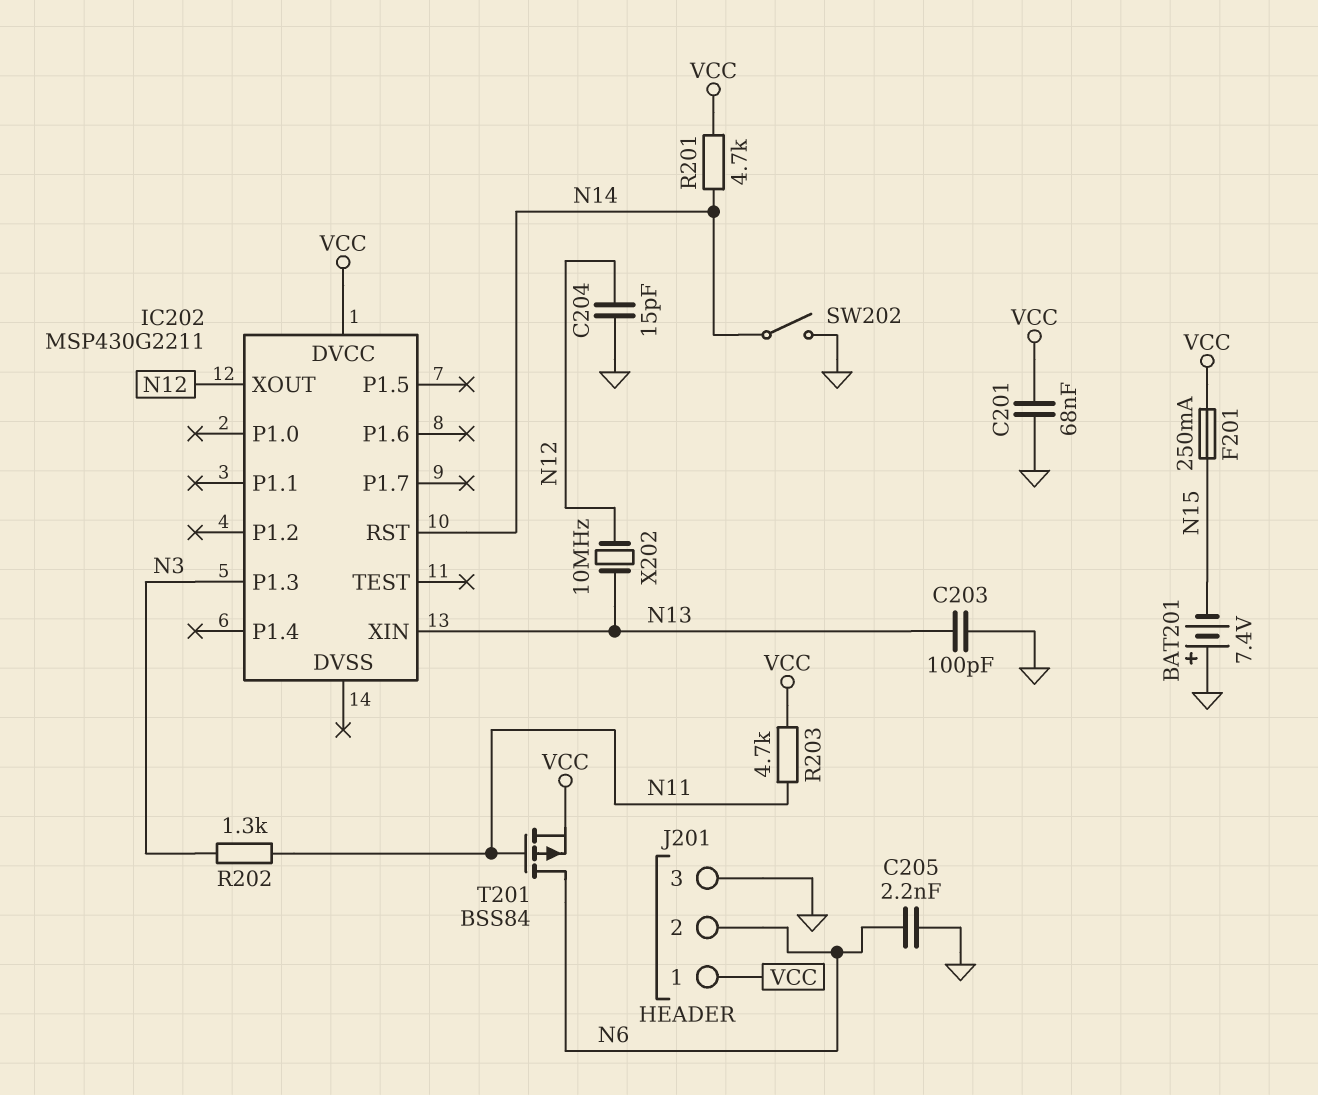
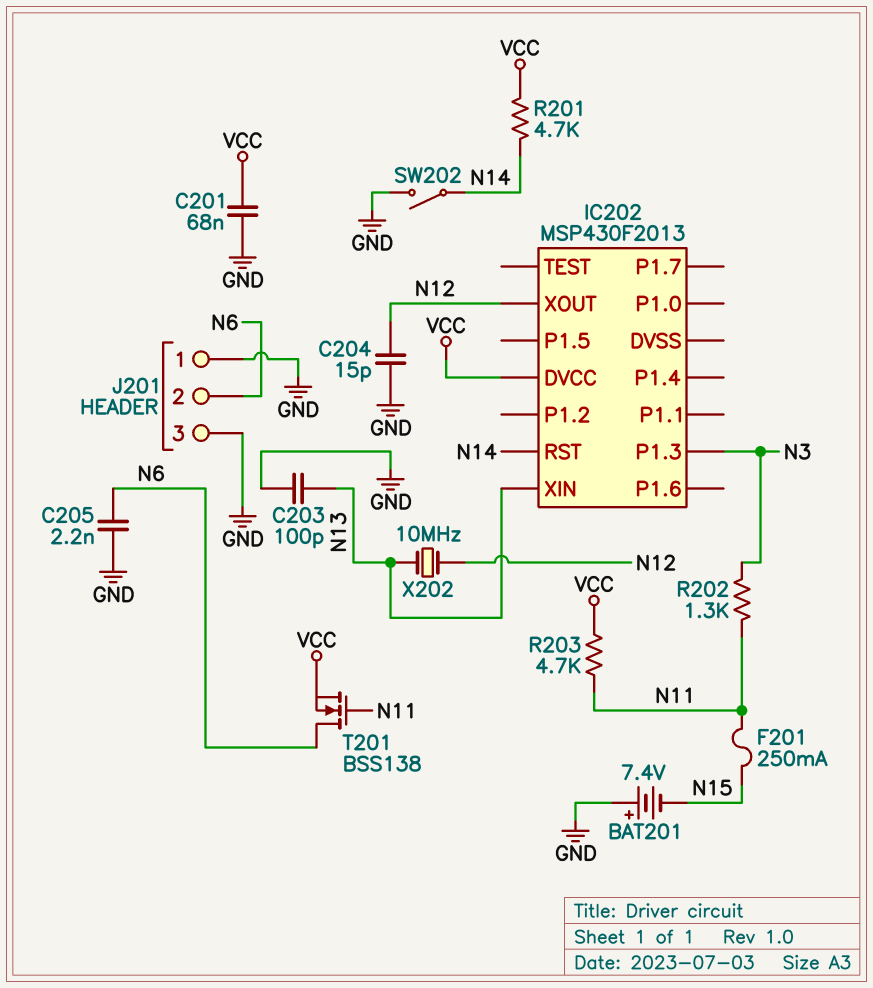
F201: 250mA (N15, VCC) -> 250mA (N11, N15)
IC202: MSP430G2211 -> MSP430F2013
J201 pin 1: VCC -> GND
T201: PMOS BSS84 (G N11, D N6, S VCC) -> NMOS BSS138 (G N11, D N6, S VCC)

